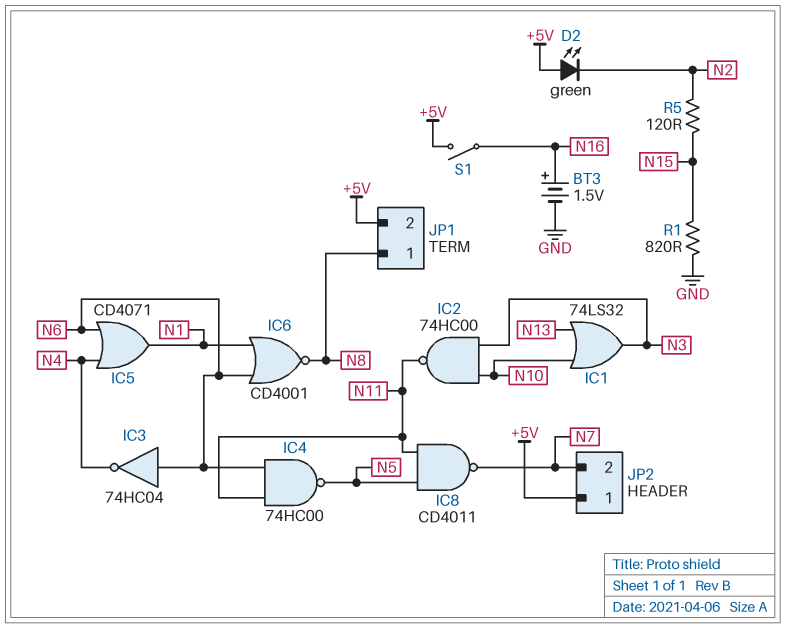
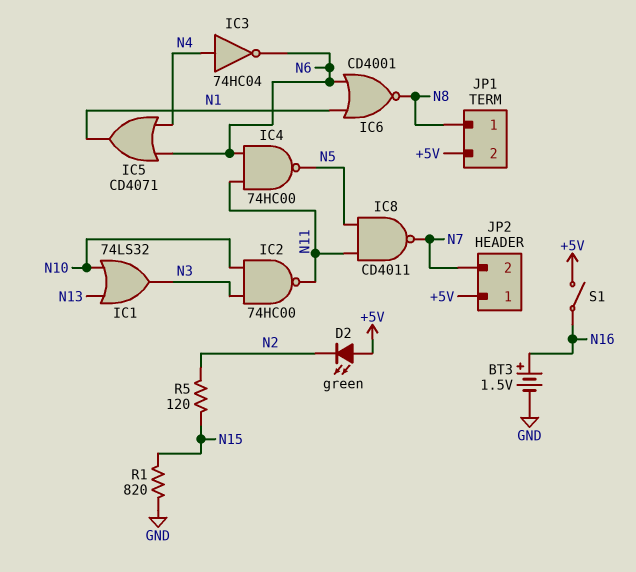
IC3: NOT 74HC04 (in N6, out N4) -> NOT 74HC04 (in N4, out N6)

